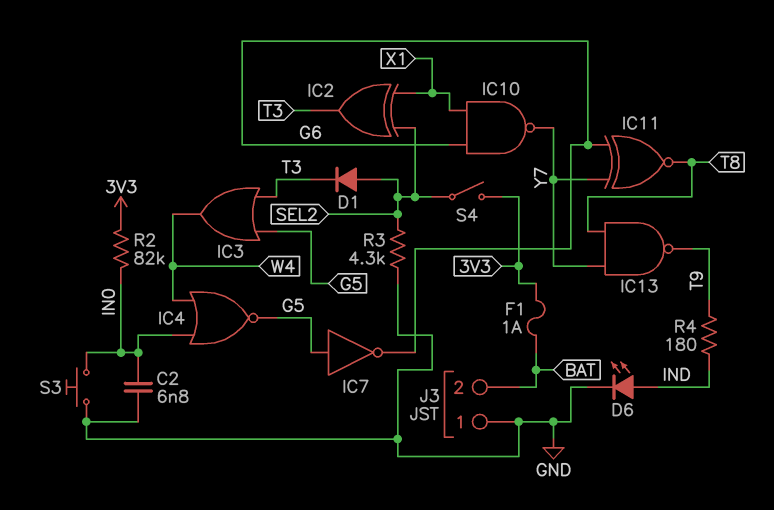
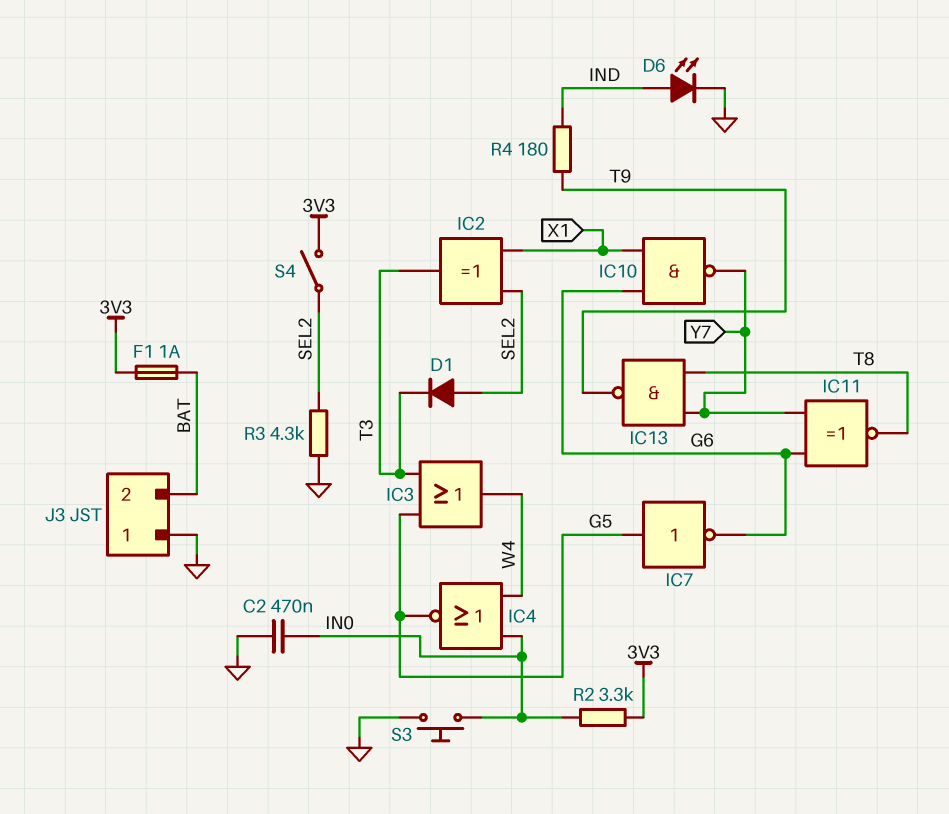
C2: 6.8nF (GND, IN0) -> 470nF (GND, IN0)
R2: 82k (3V3, IN0) -> 3.3k (3V3, IN0)

